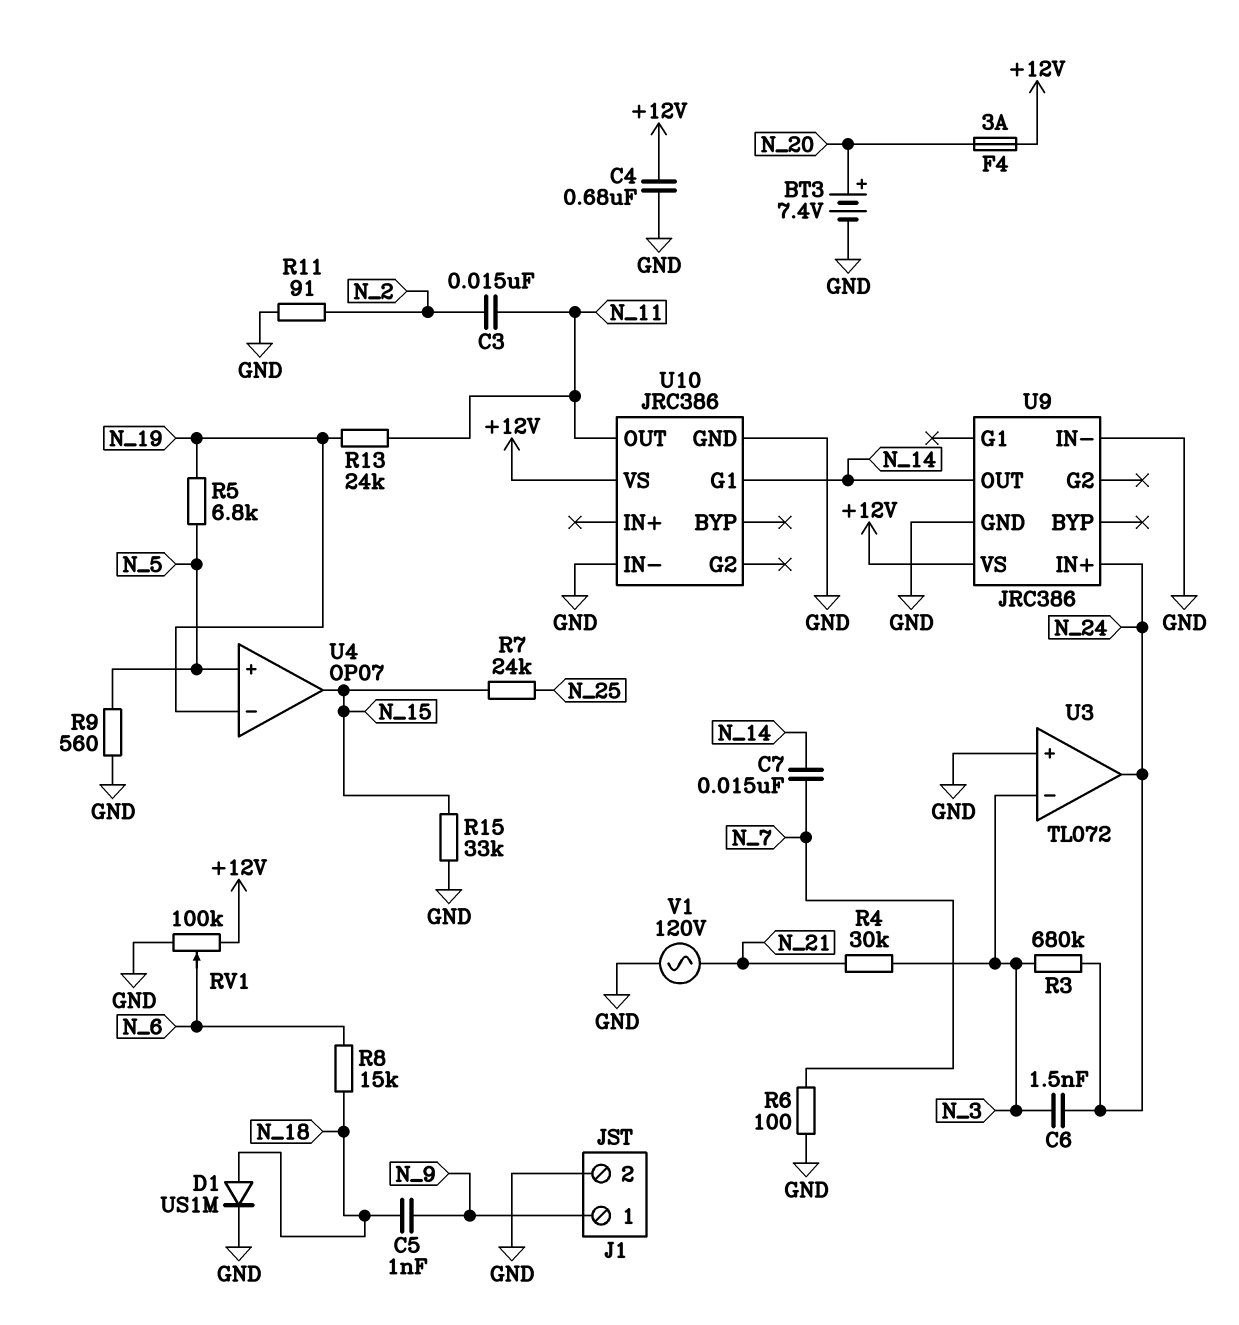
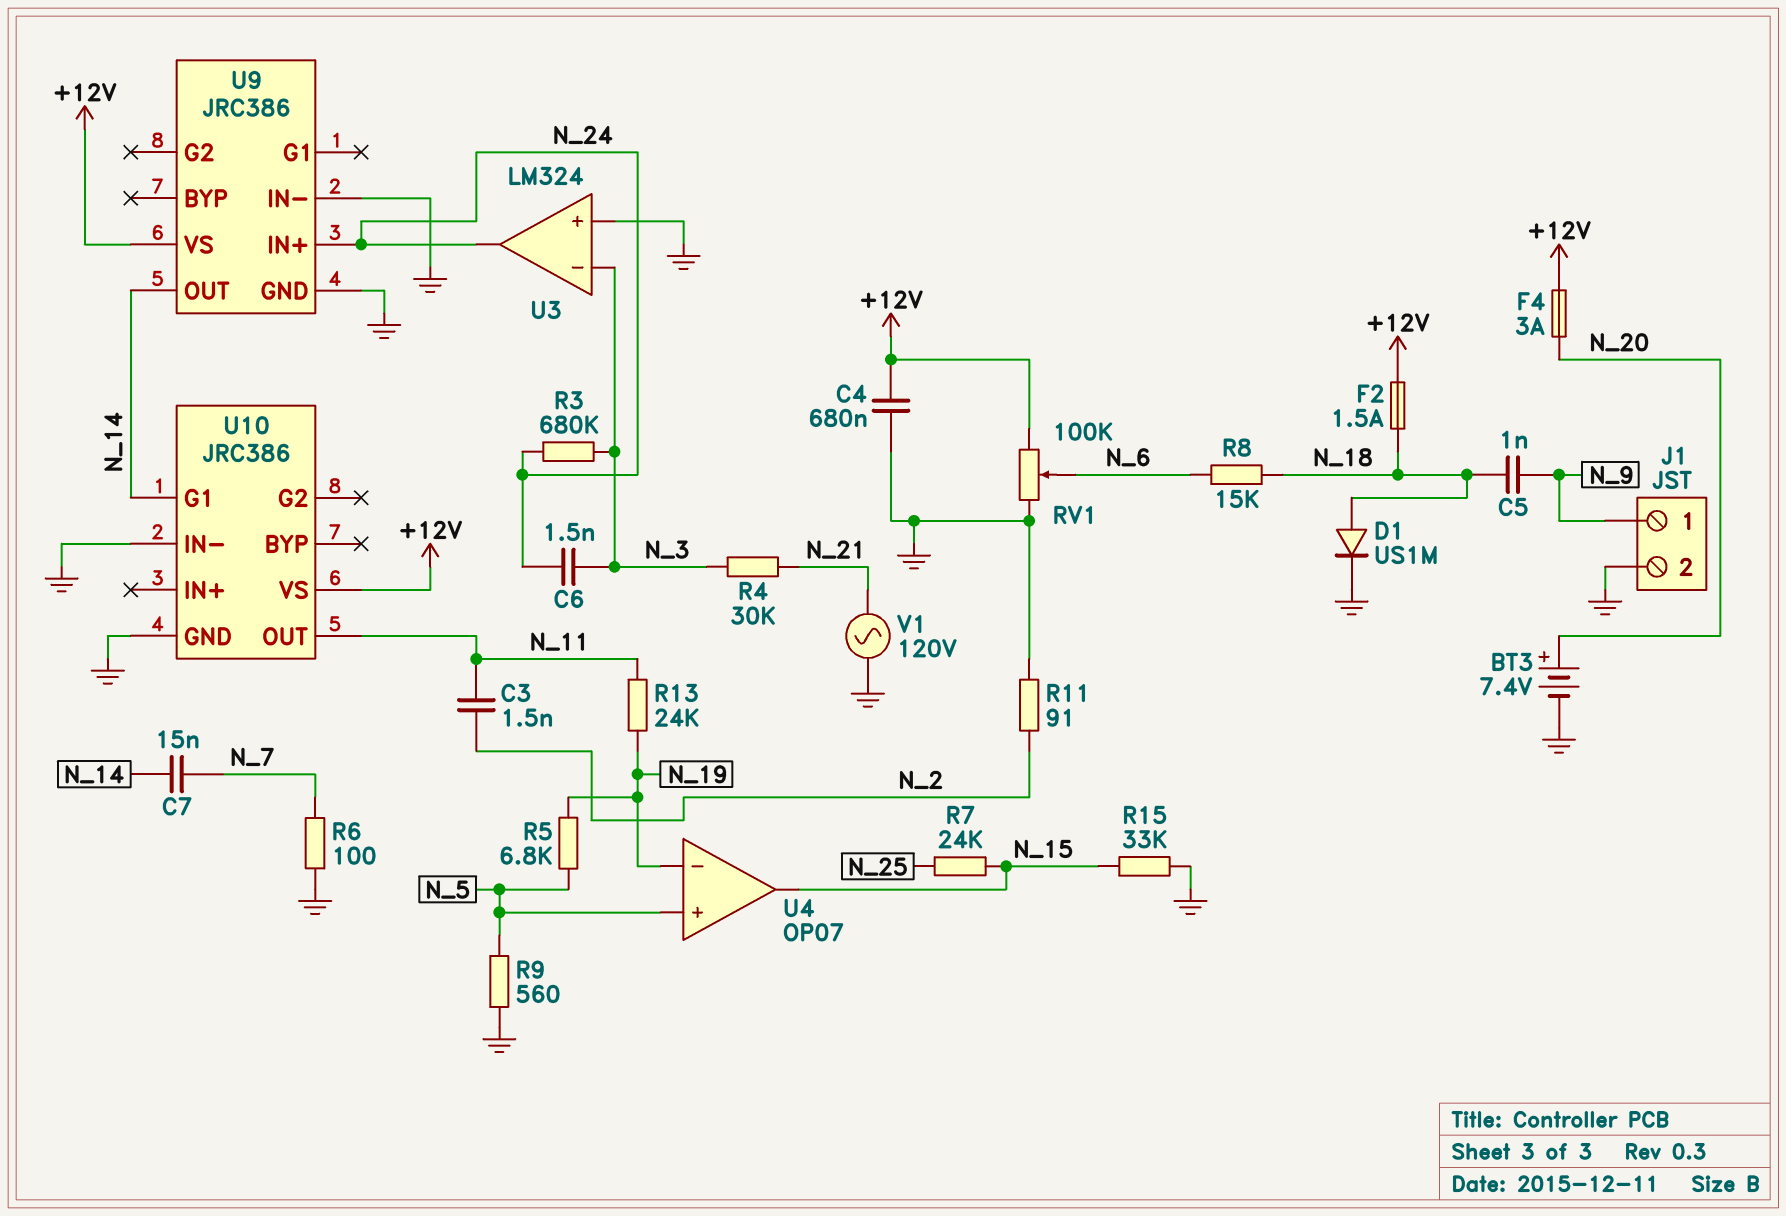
C3: 15nF (N_2, N_11) -> 1.5nF (N_2, N_11)
F2: none -> 1.5A (+12V, N_18)
U3: TL072 -> LM324

